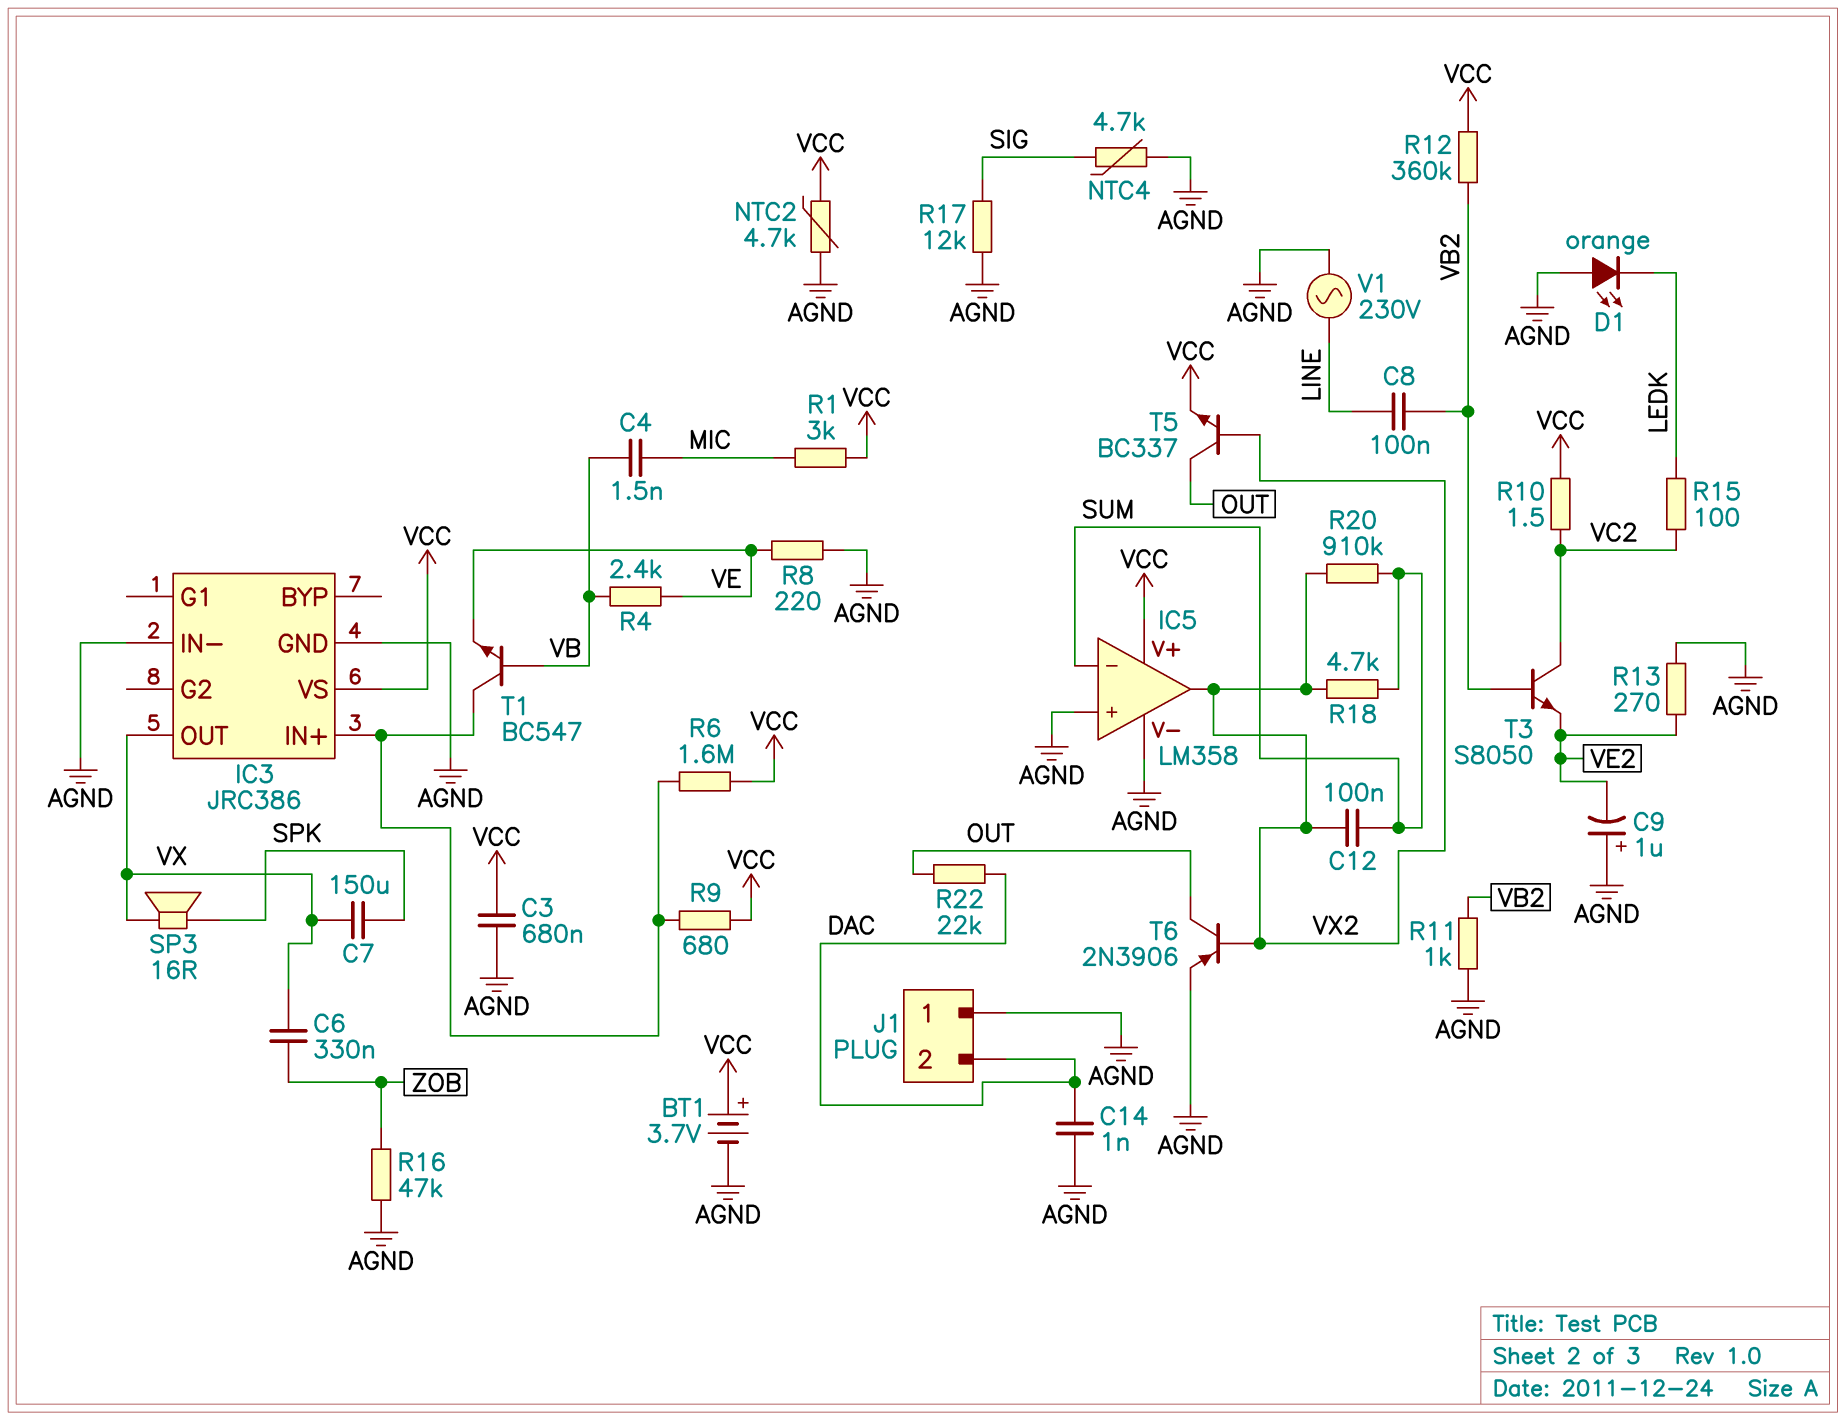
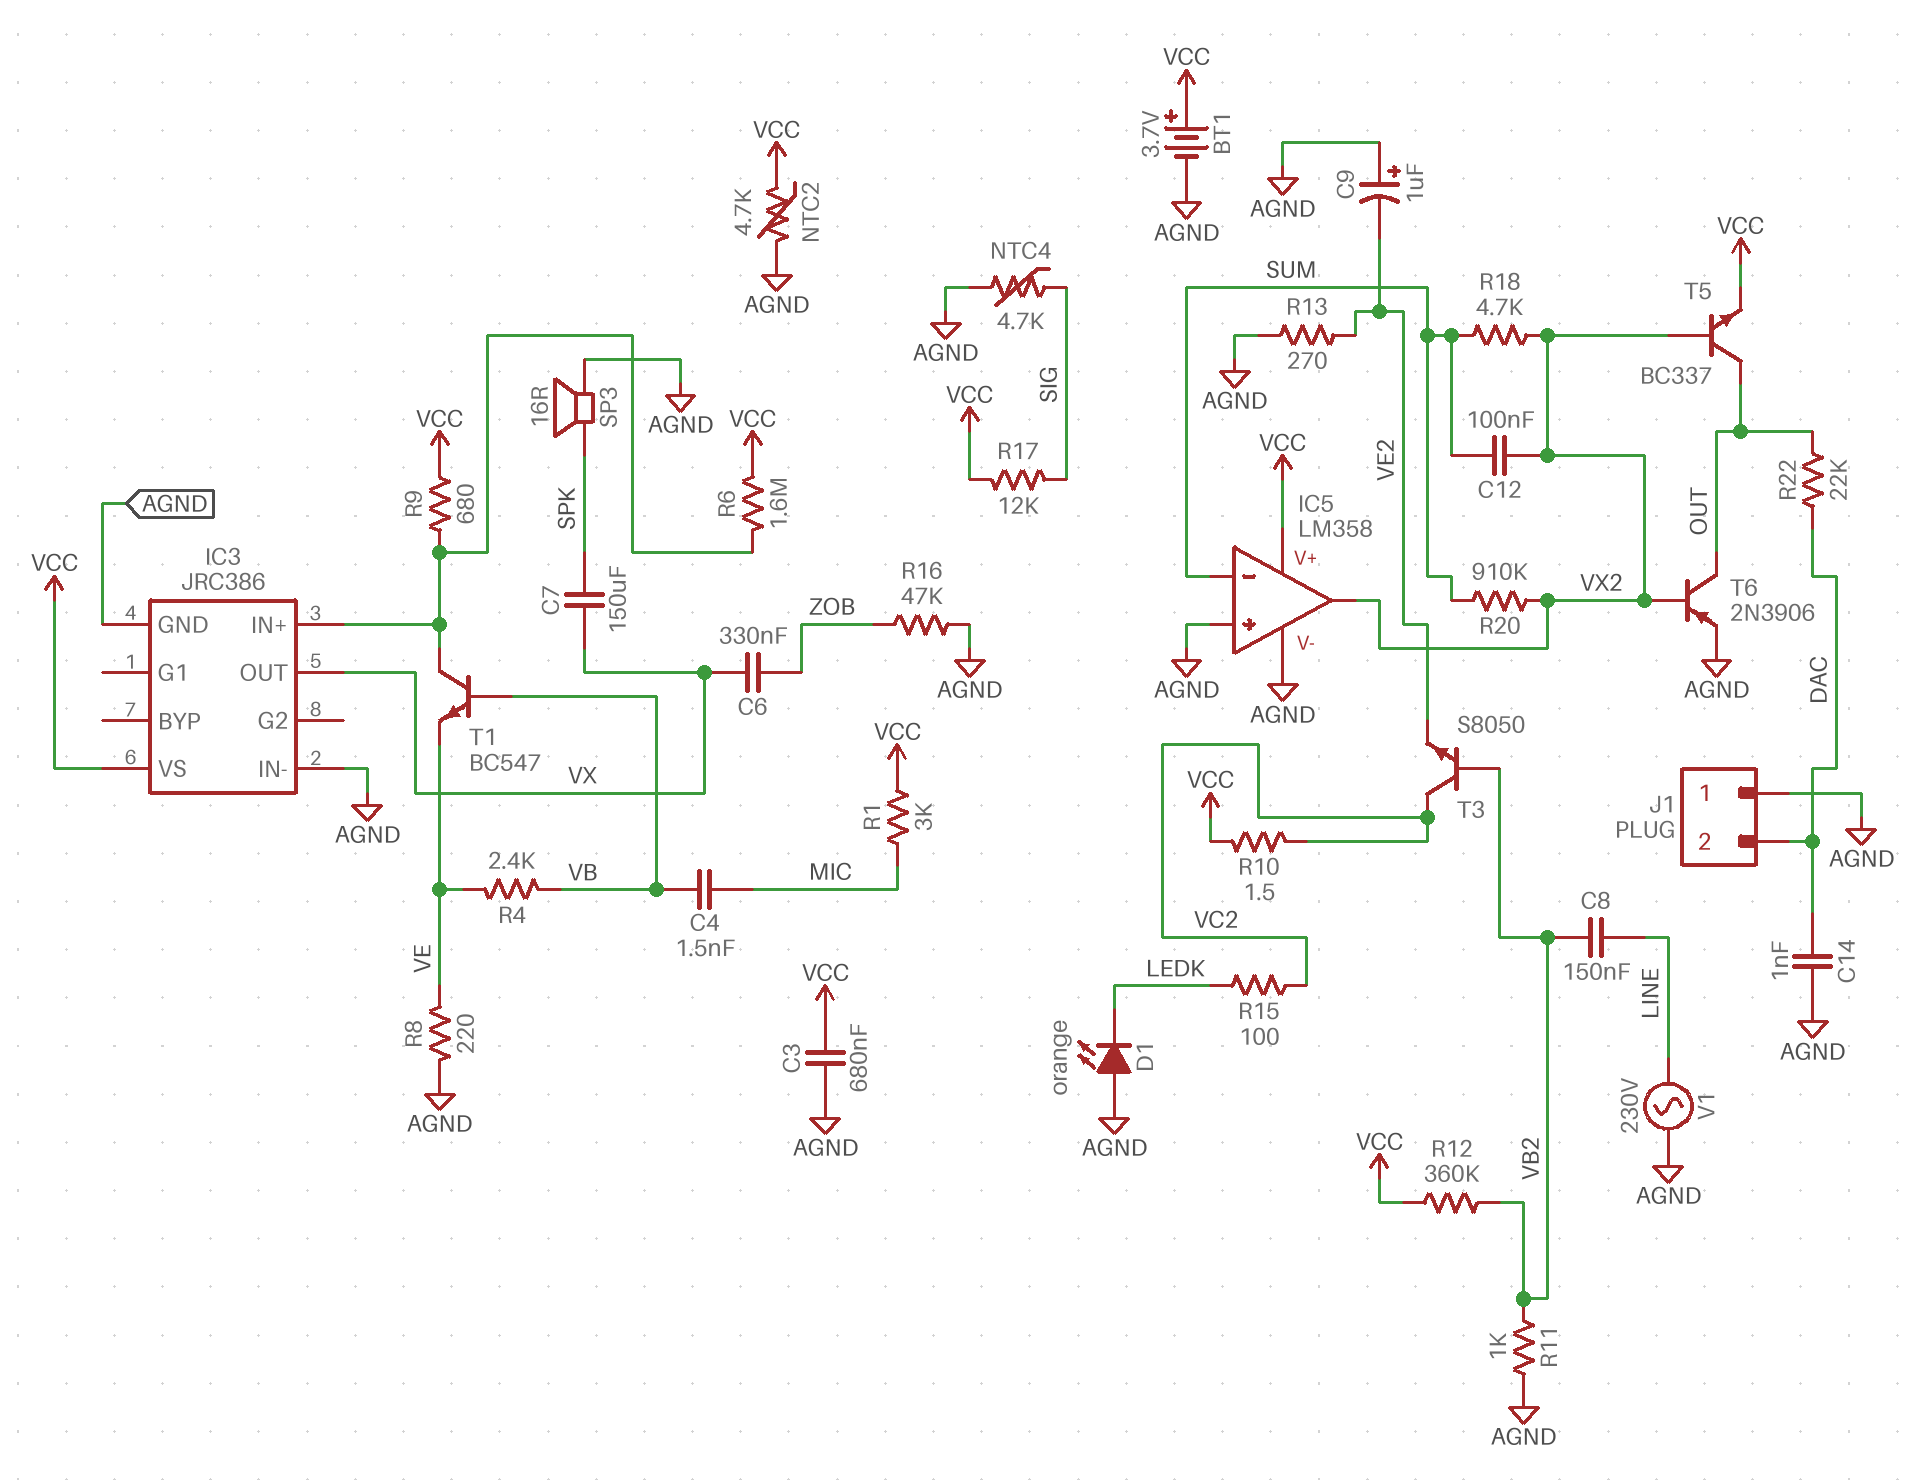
C8: 100nF (LINE, VB2) -> 150nF (LINE, VB2)
R17: 12k (AGND, SIG) -> 12k (SIG, VCC)
SP3: speaker 16R (SPK, VX) -> speaker 16R (AGND, SPK)

